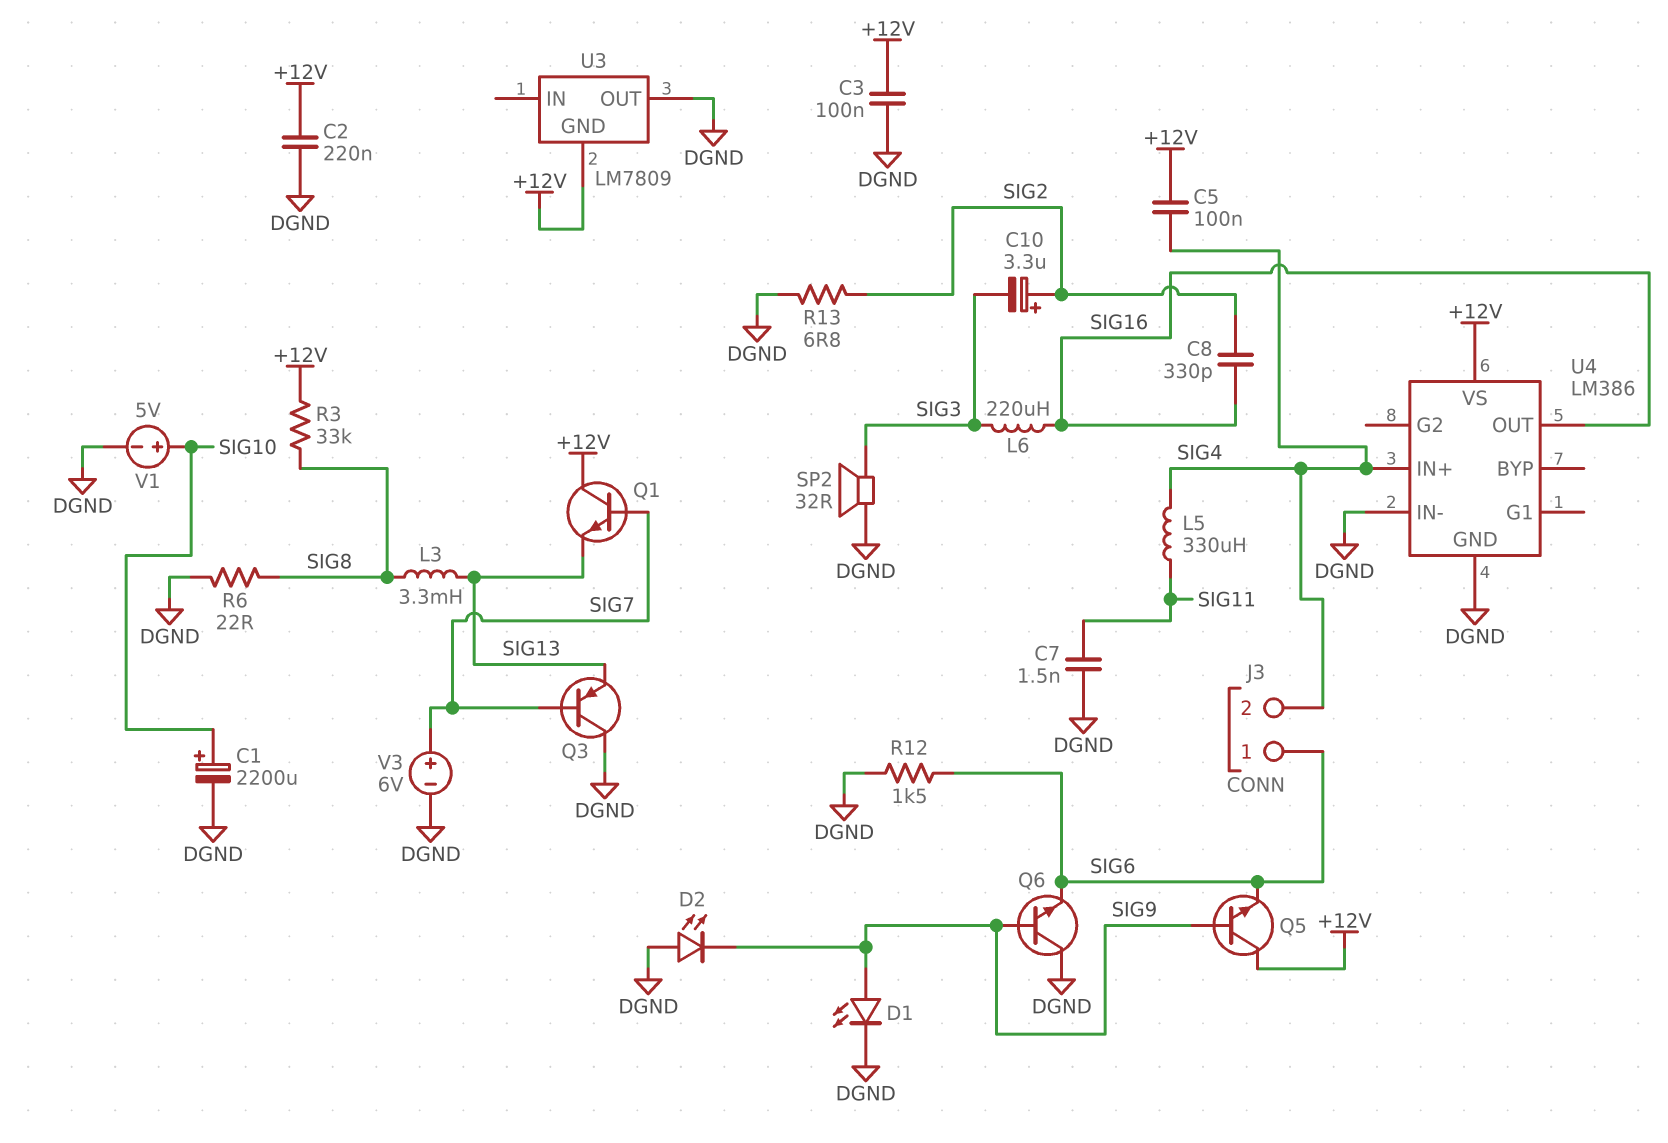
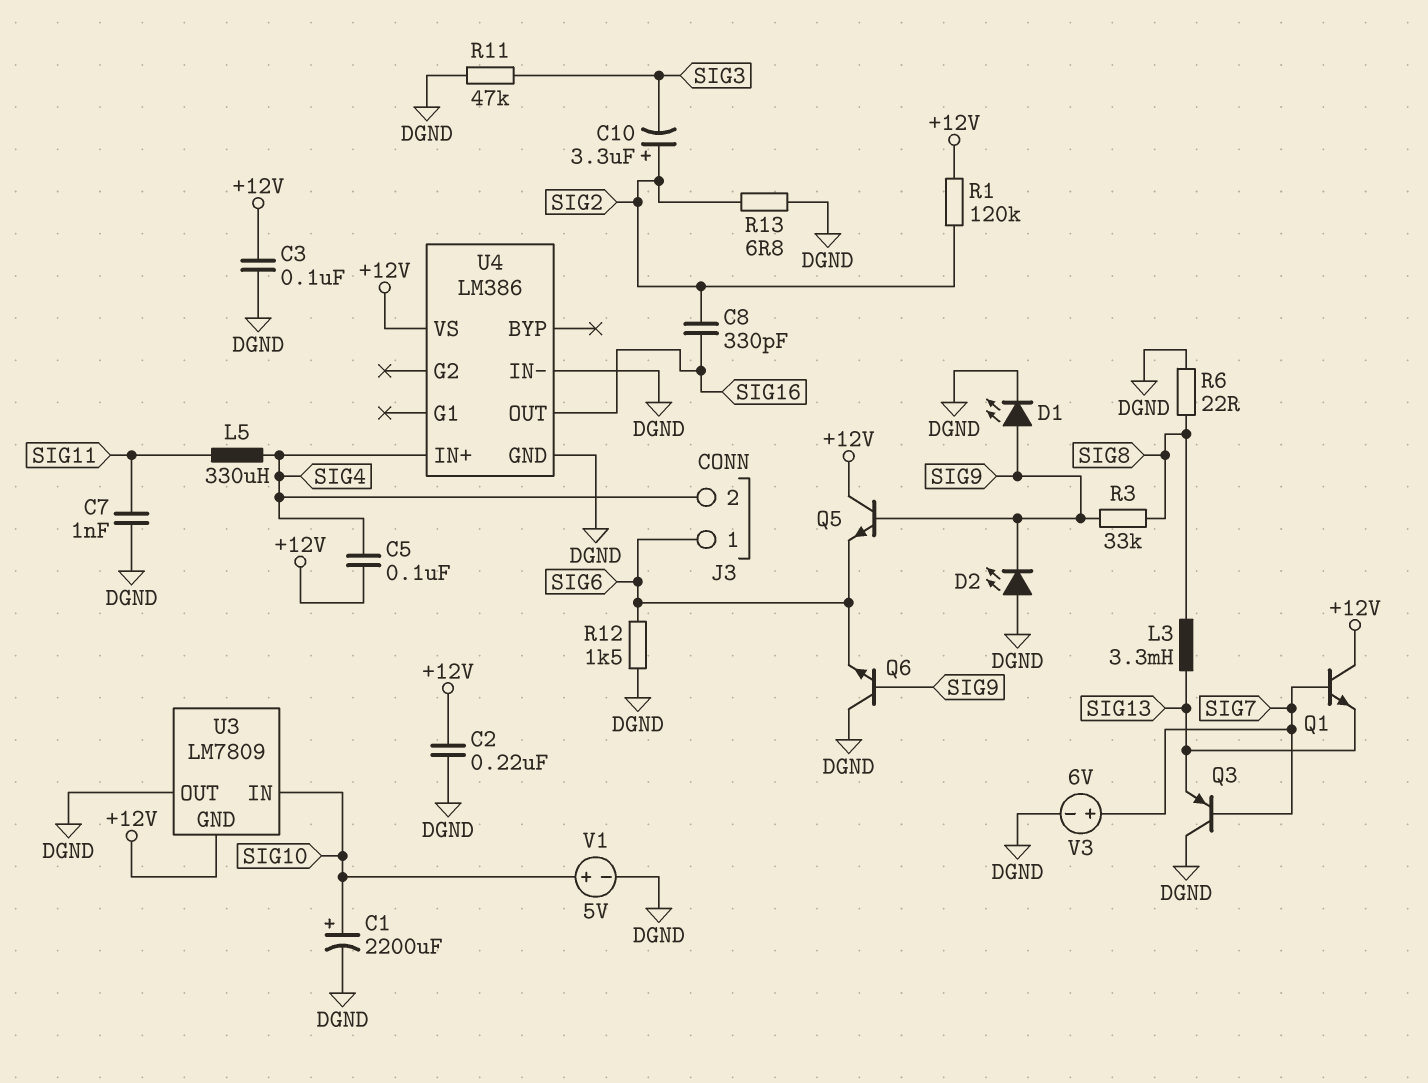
C7: 1.5nF (DGND, SIG11) -> 1nF (DGND, SIG11)
L6: 220uH (SIG3, SIG16) -> none
R1: none -> 120k (+12V, SIG2)
R3: 33k (+12V, SIG8) -> 33k (SIG8, SIG9)
R11: none -> 47k (DGND, SIG3)
SP2: speaker 32R (DGND, SIG3) -> none
U3 pin IN: none -> SIG10

